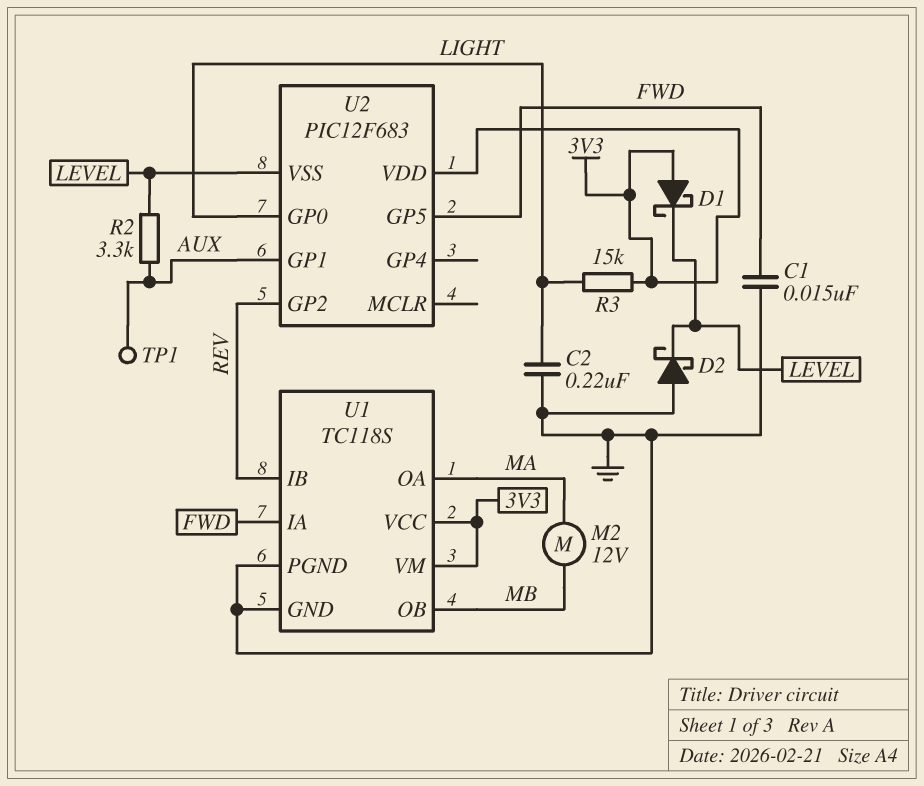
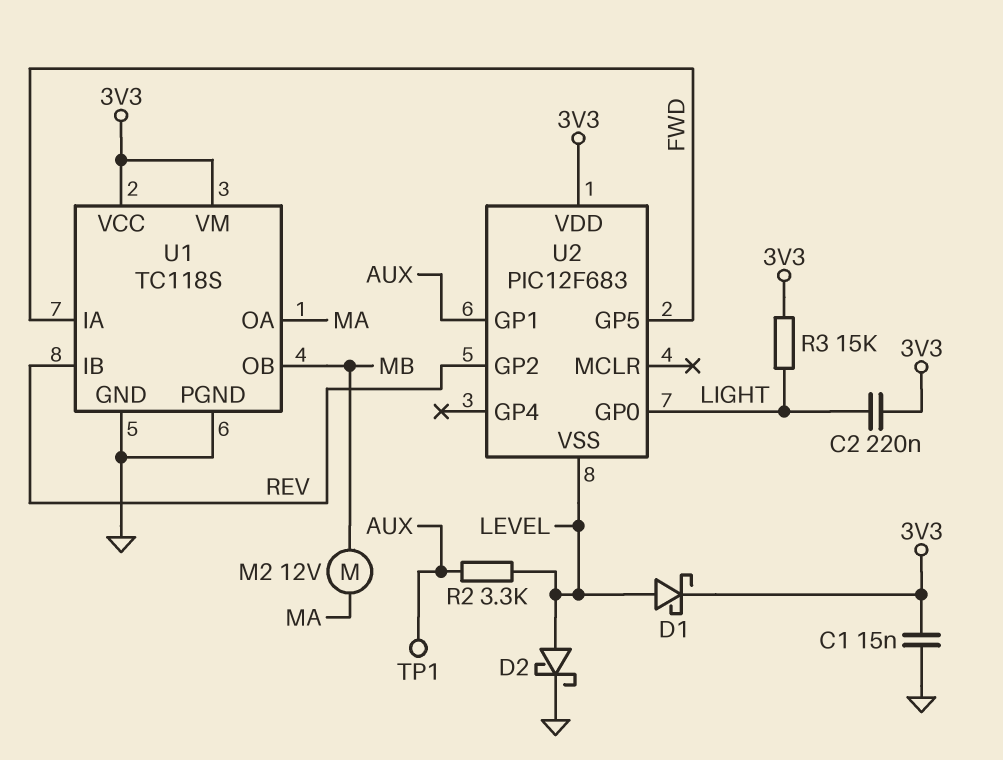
C1: 15nF (FWD, GND) -> 15nF (3V3, GND)
C2: 220nF (GND, LIGHT) -> 220nF (3V3, LIGHT)
D1: schottky (A 3V3, K LEVEL) -> schottky (A LEVEL, K 3V3)
D2: schottky (A GND, K LEVEL) -> schottky (A LEVEL, K GND)

